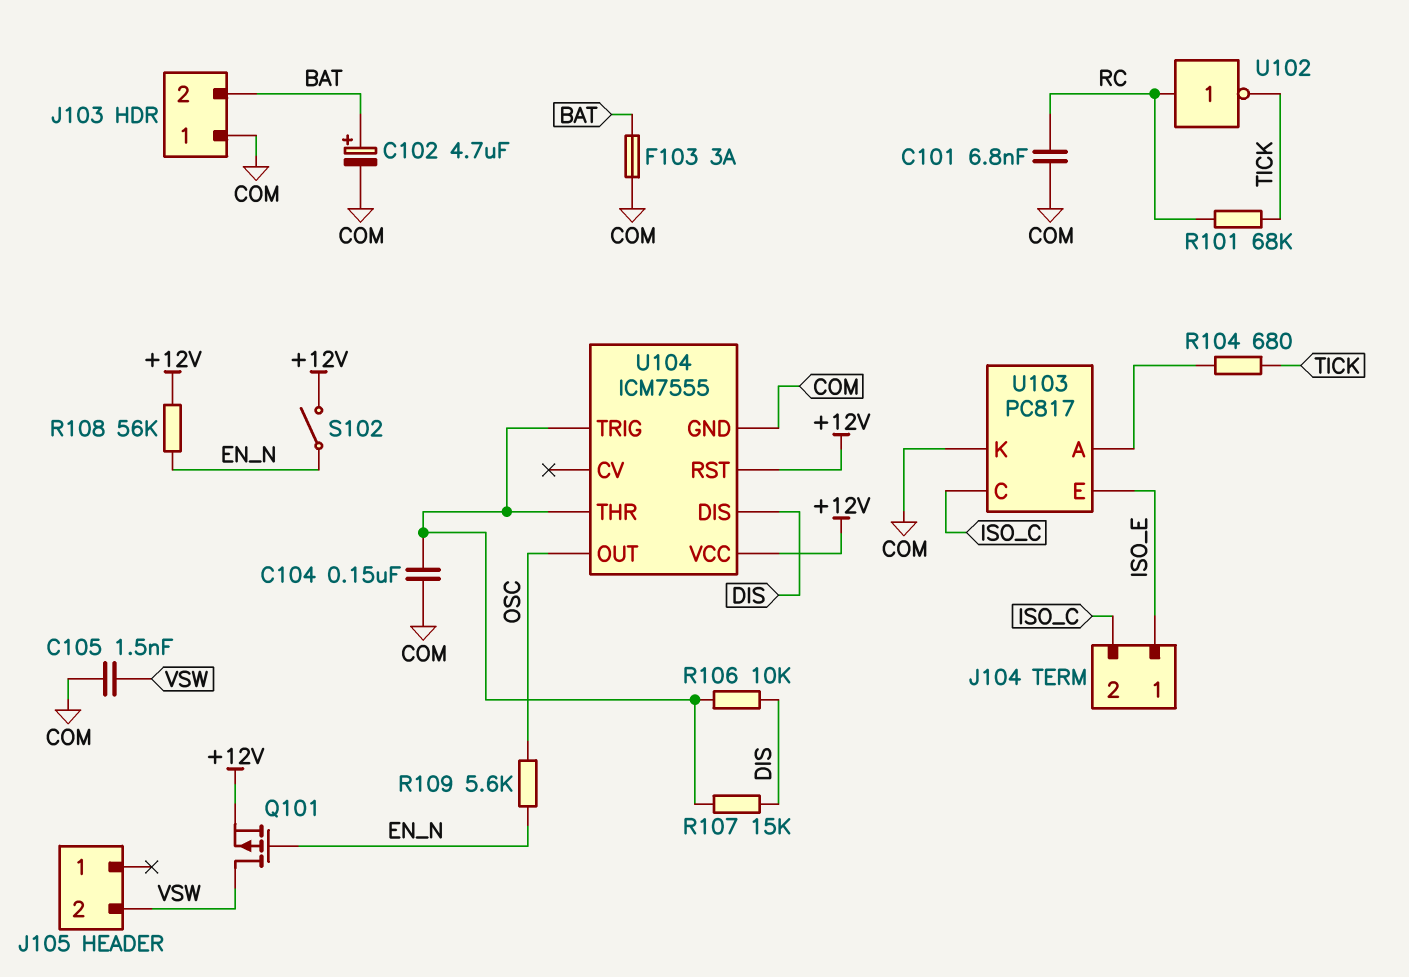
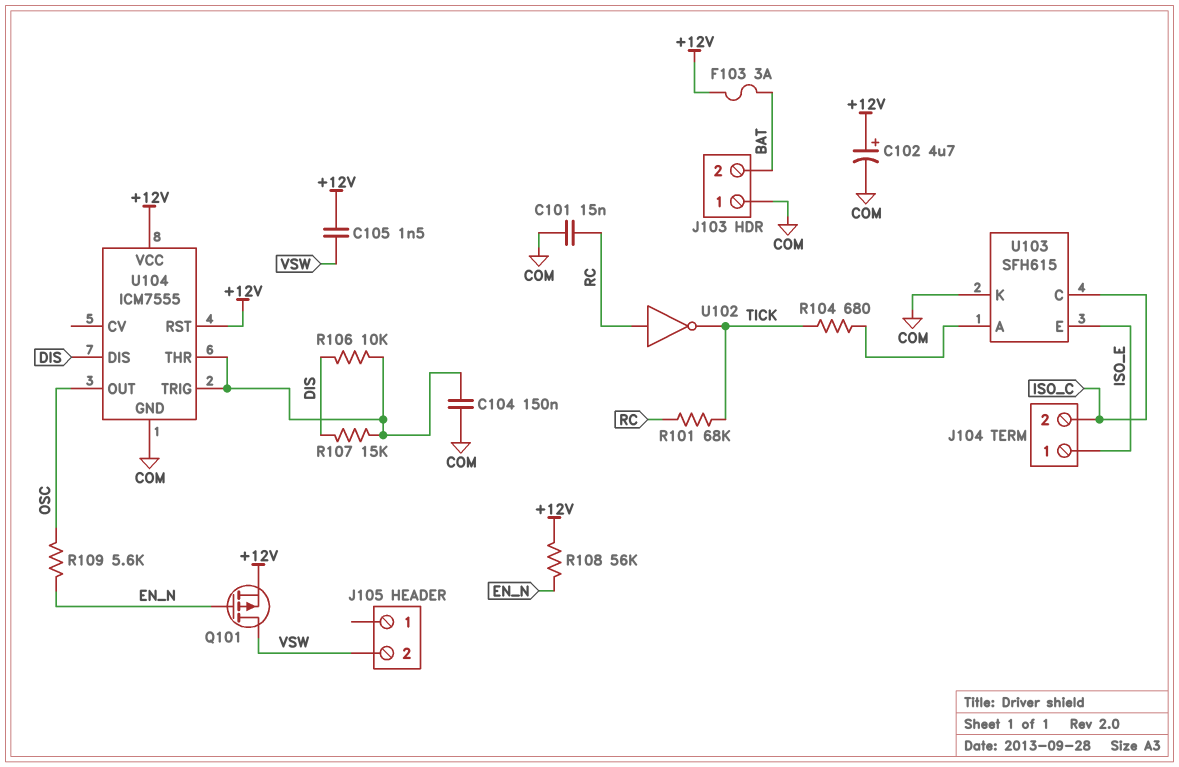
C101: 6.8nF (COM, RC) -> 15nF (COM, RC)
C102: 4.7uF (plus BAT, minus COM) -> 4.7uF (plus +12V, minus COM)
C105: 1.5nF (COM, VSW) -> 1.5nF (+12V, VSW)
F103: 3A (BAT, COM) -> 3A (+12V, BAT)
S102: switch (+12V, EN_N) -> none
U103: PC817 -> SFH615

